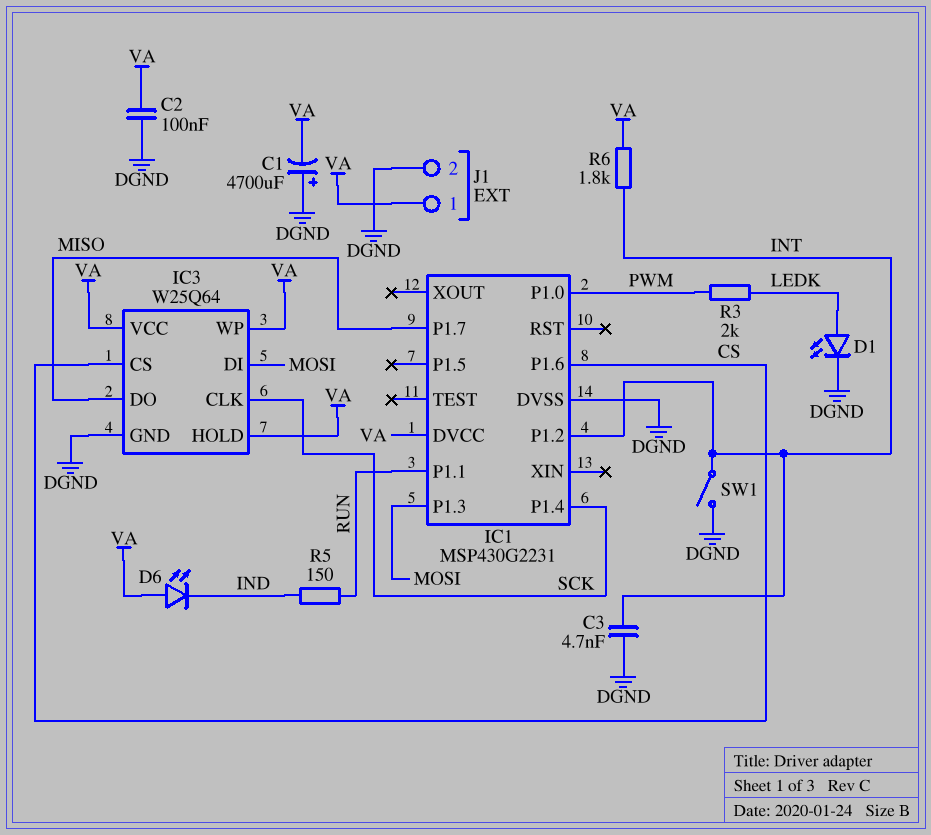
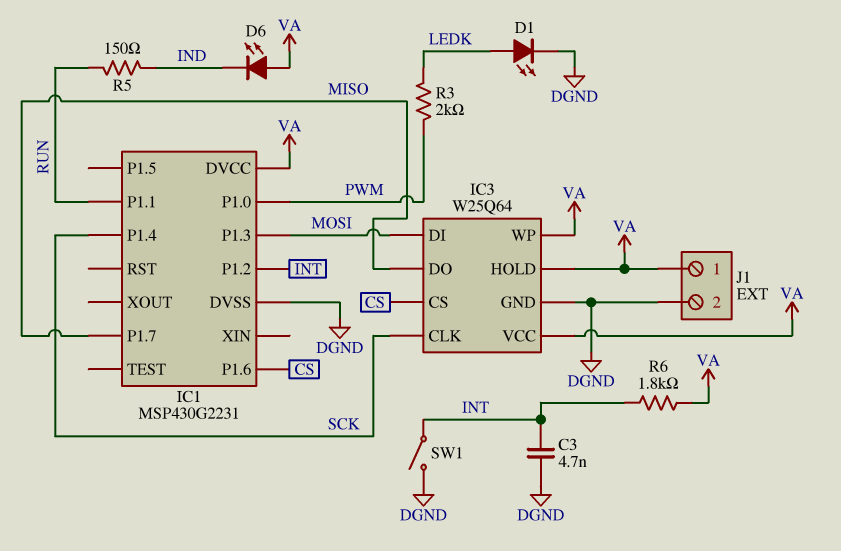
C1: 4700uF (plus DGND, minus VA) -> none
C2: 100nF (DGND, VA) -> none

